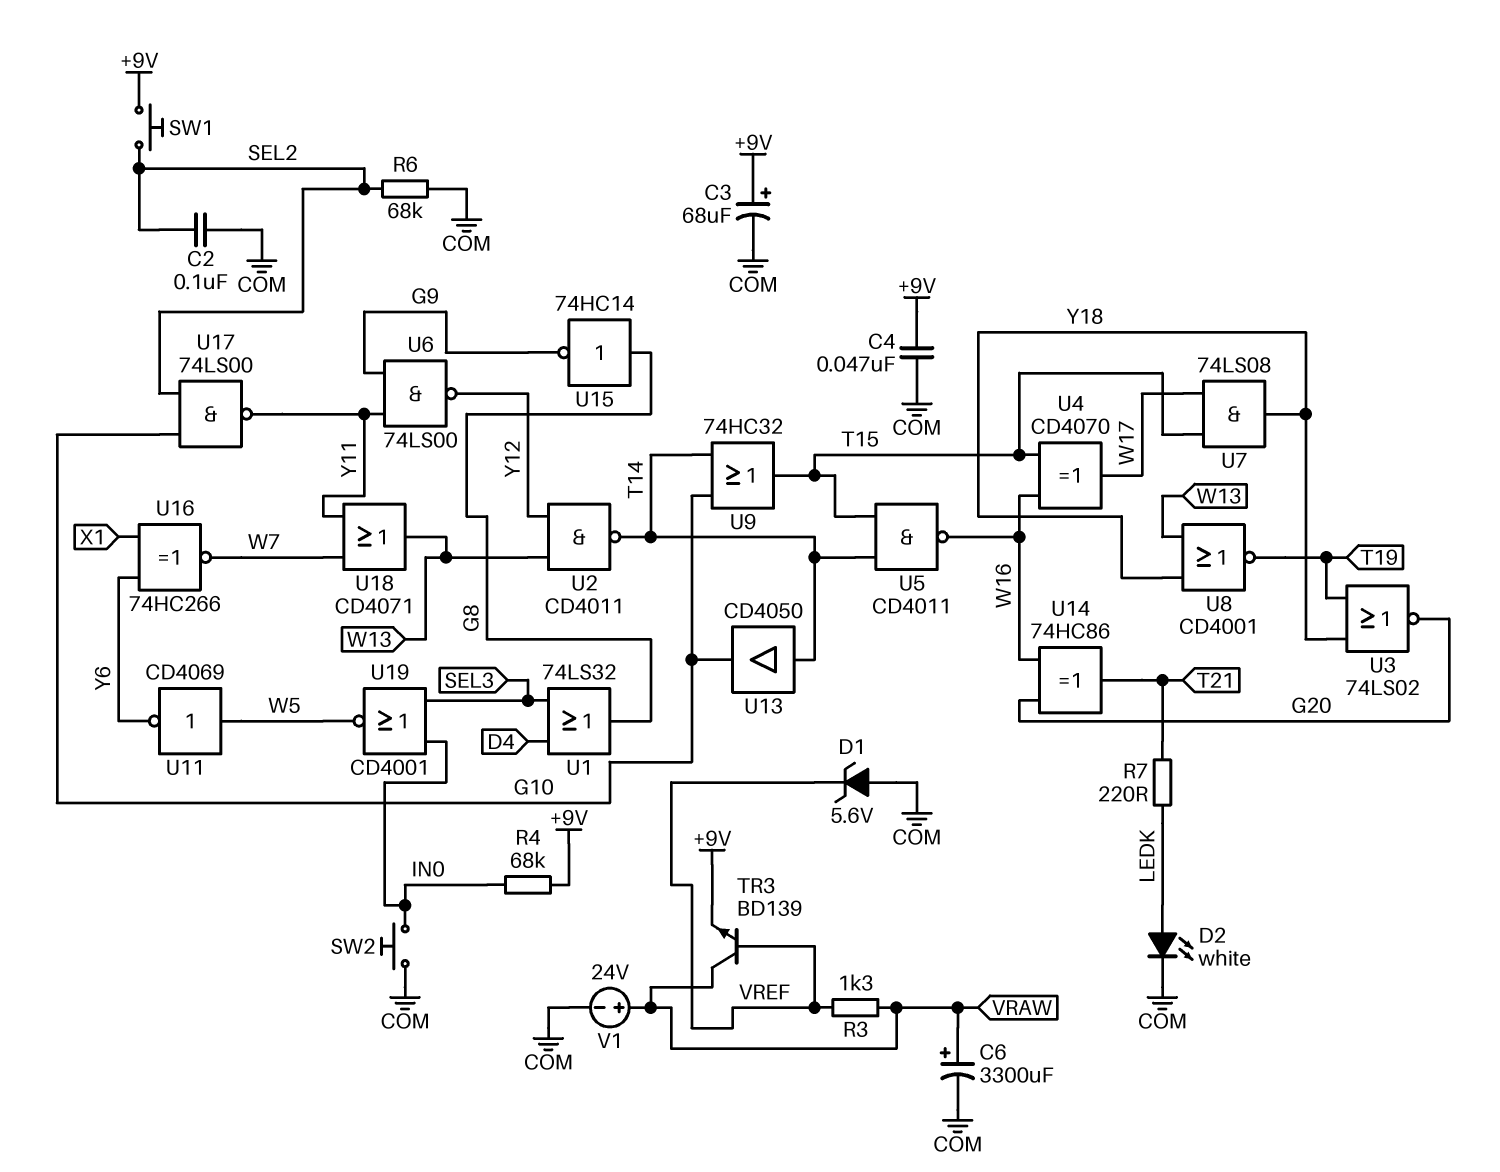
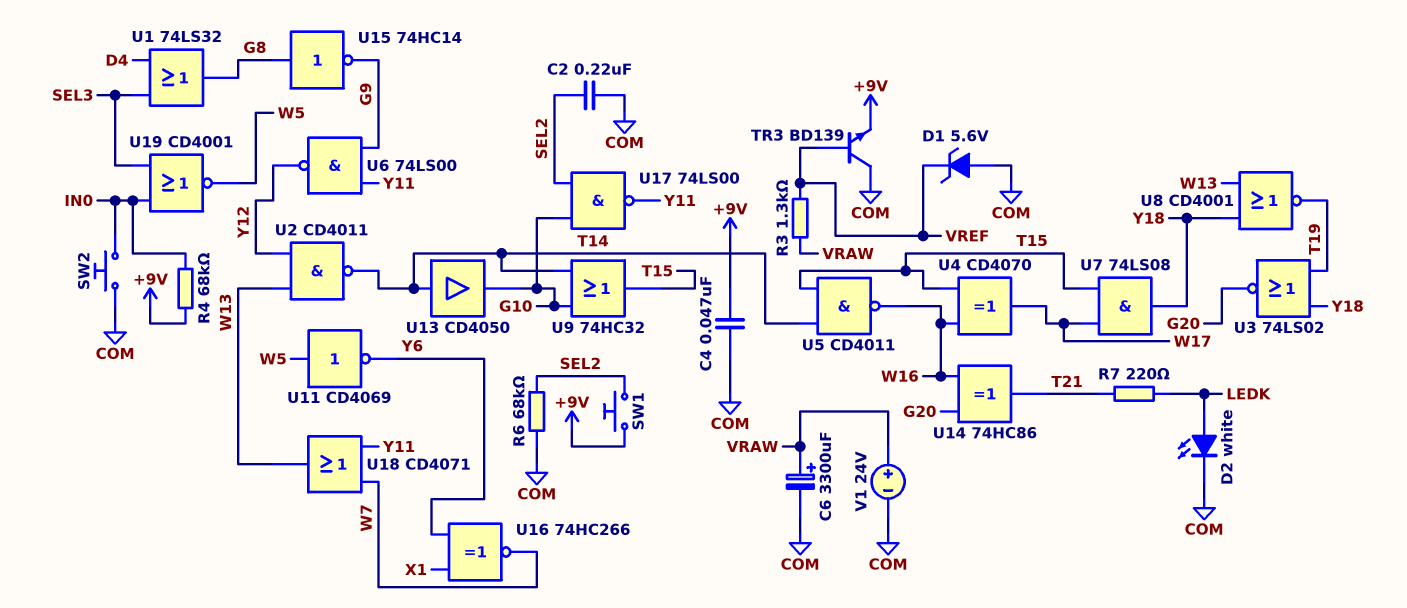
C2: 100nF (COM, SEL2) -> 220nF (COM, SEL2)
C3: 68uF (plus +9V, minus COM) -> none
TR3: NPN BD139 (B VREF, C VRAW, E +9V) -> NPN BD139 (B VREF, C COM, E +9V)

